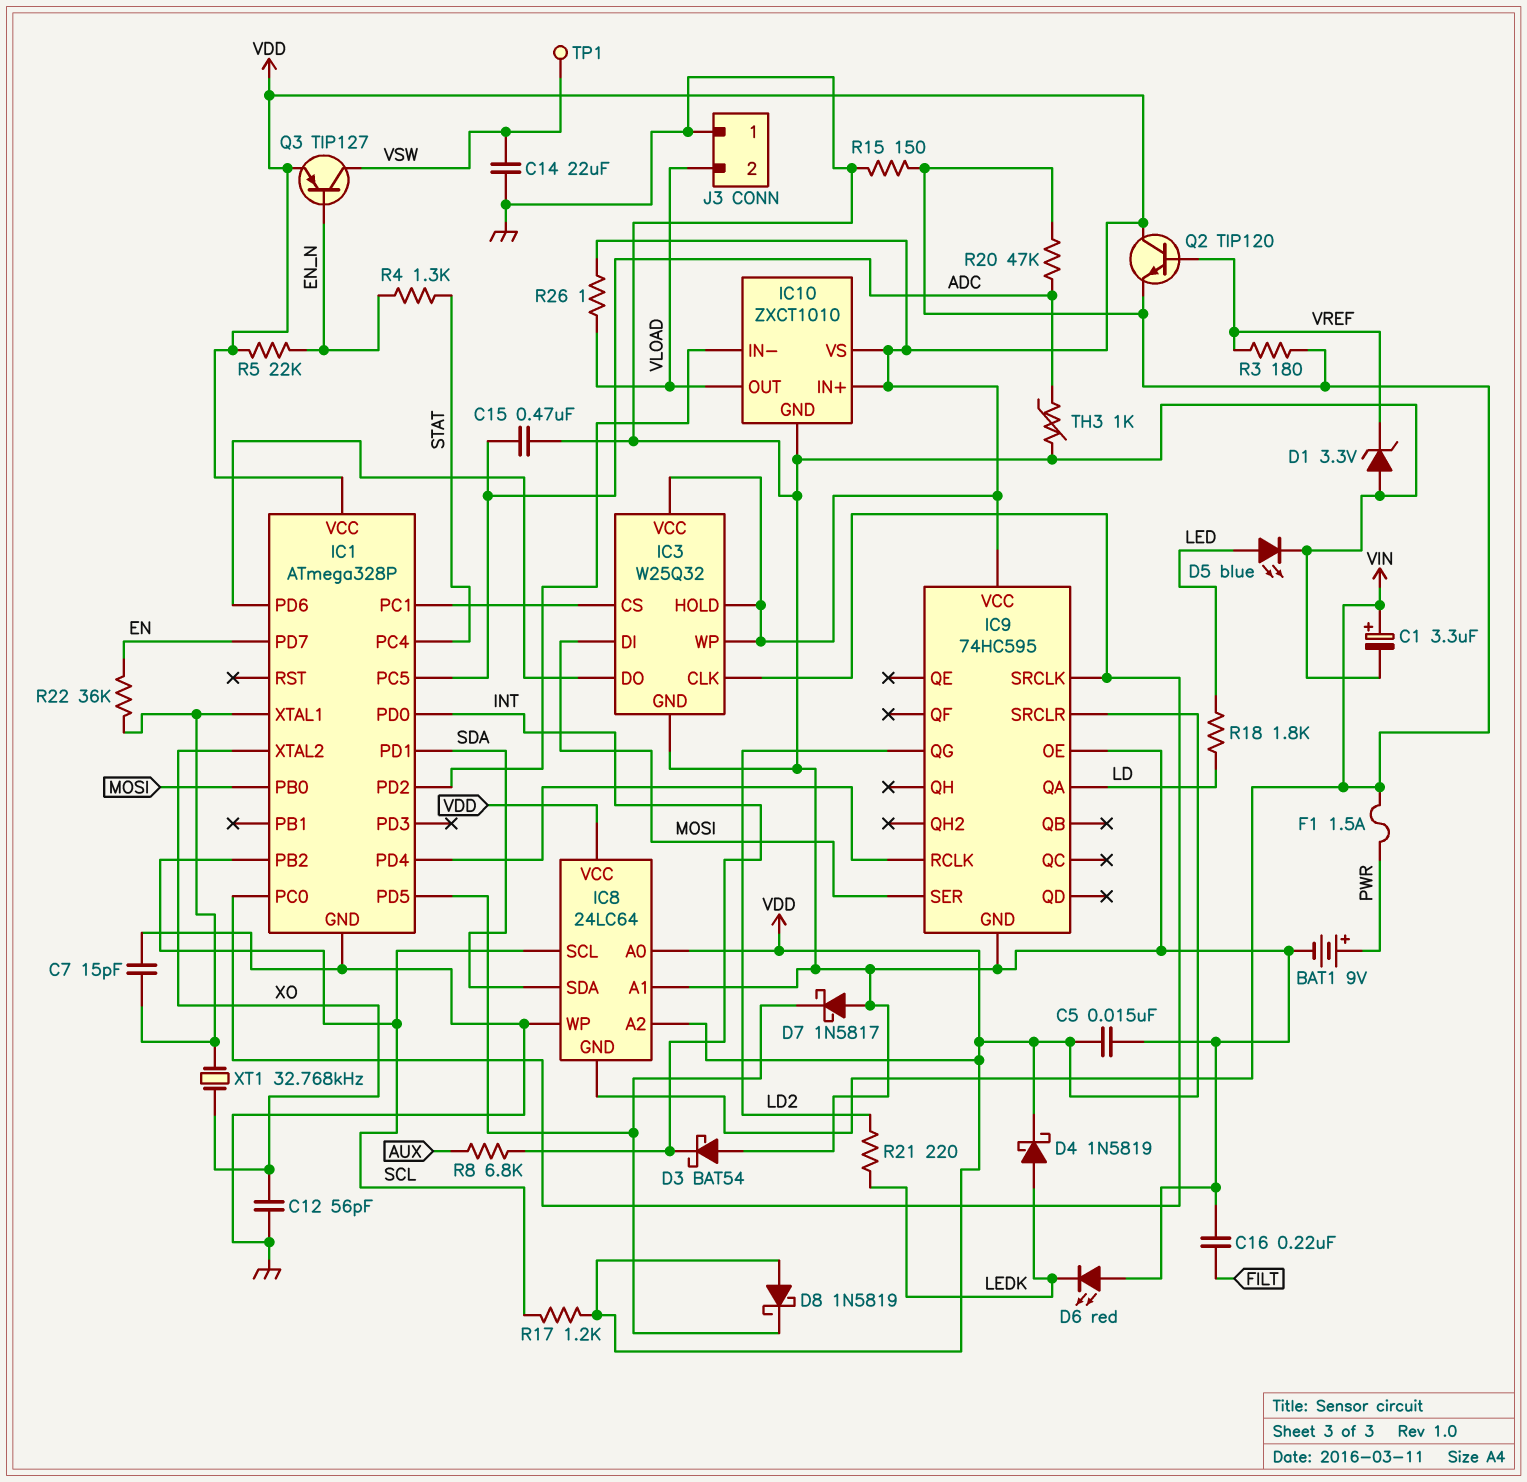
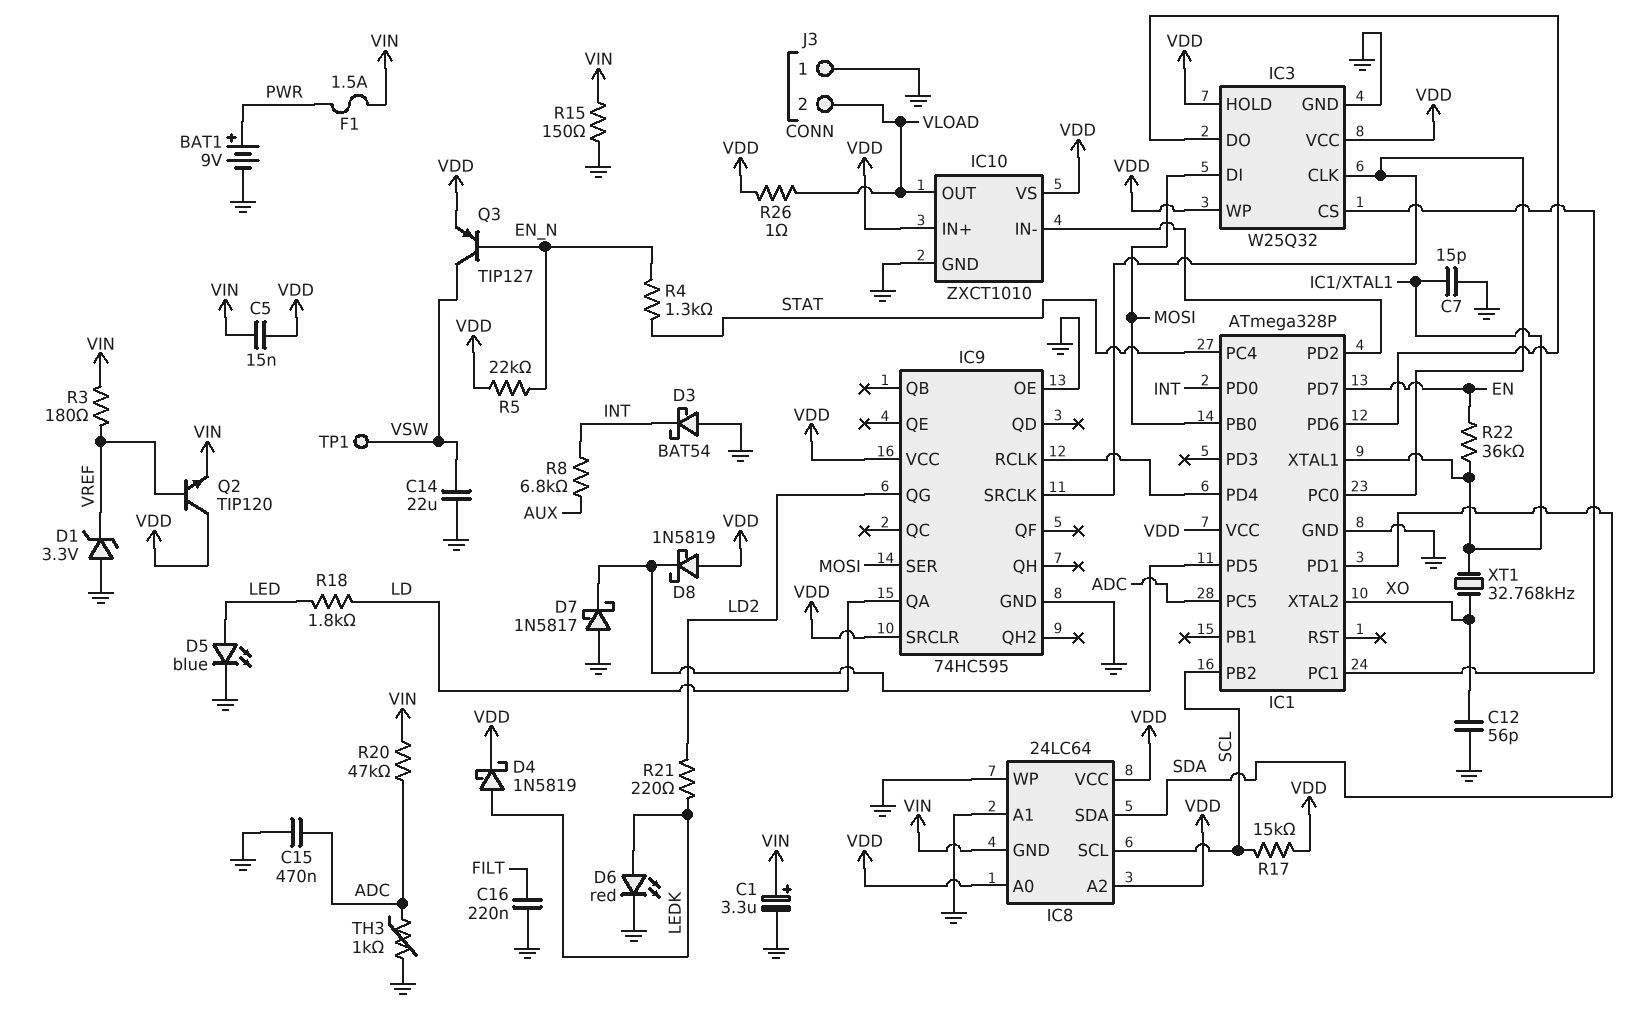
C5: 15nF (GND, VDD) -> 15nF (VDD, VIN)
D6: LED red (A GND, K LEDK) -> LED red (A LEDK, K GND)
R17: 1.2k (SCL, VDD) -> 15k (SCL, VDD)

